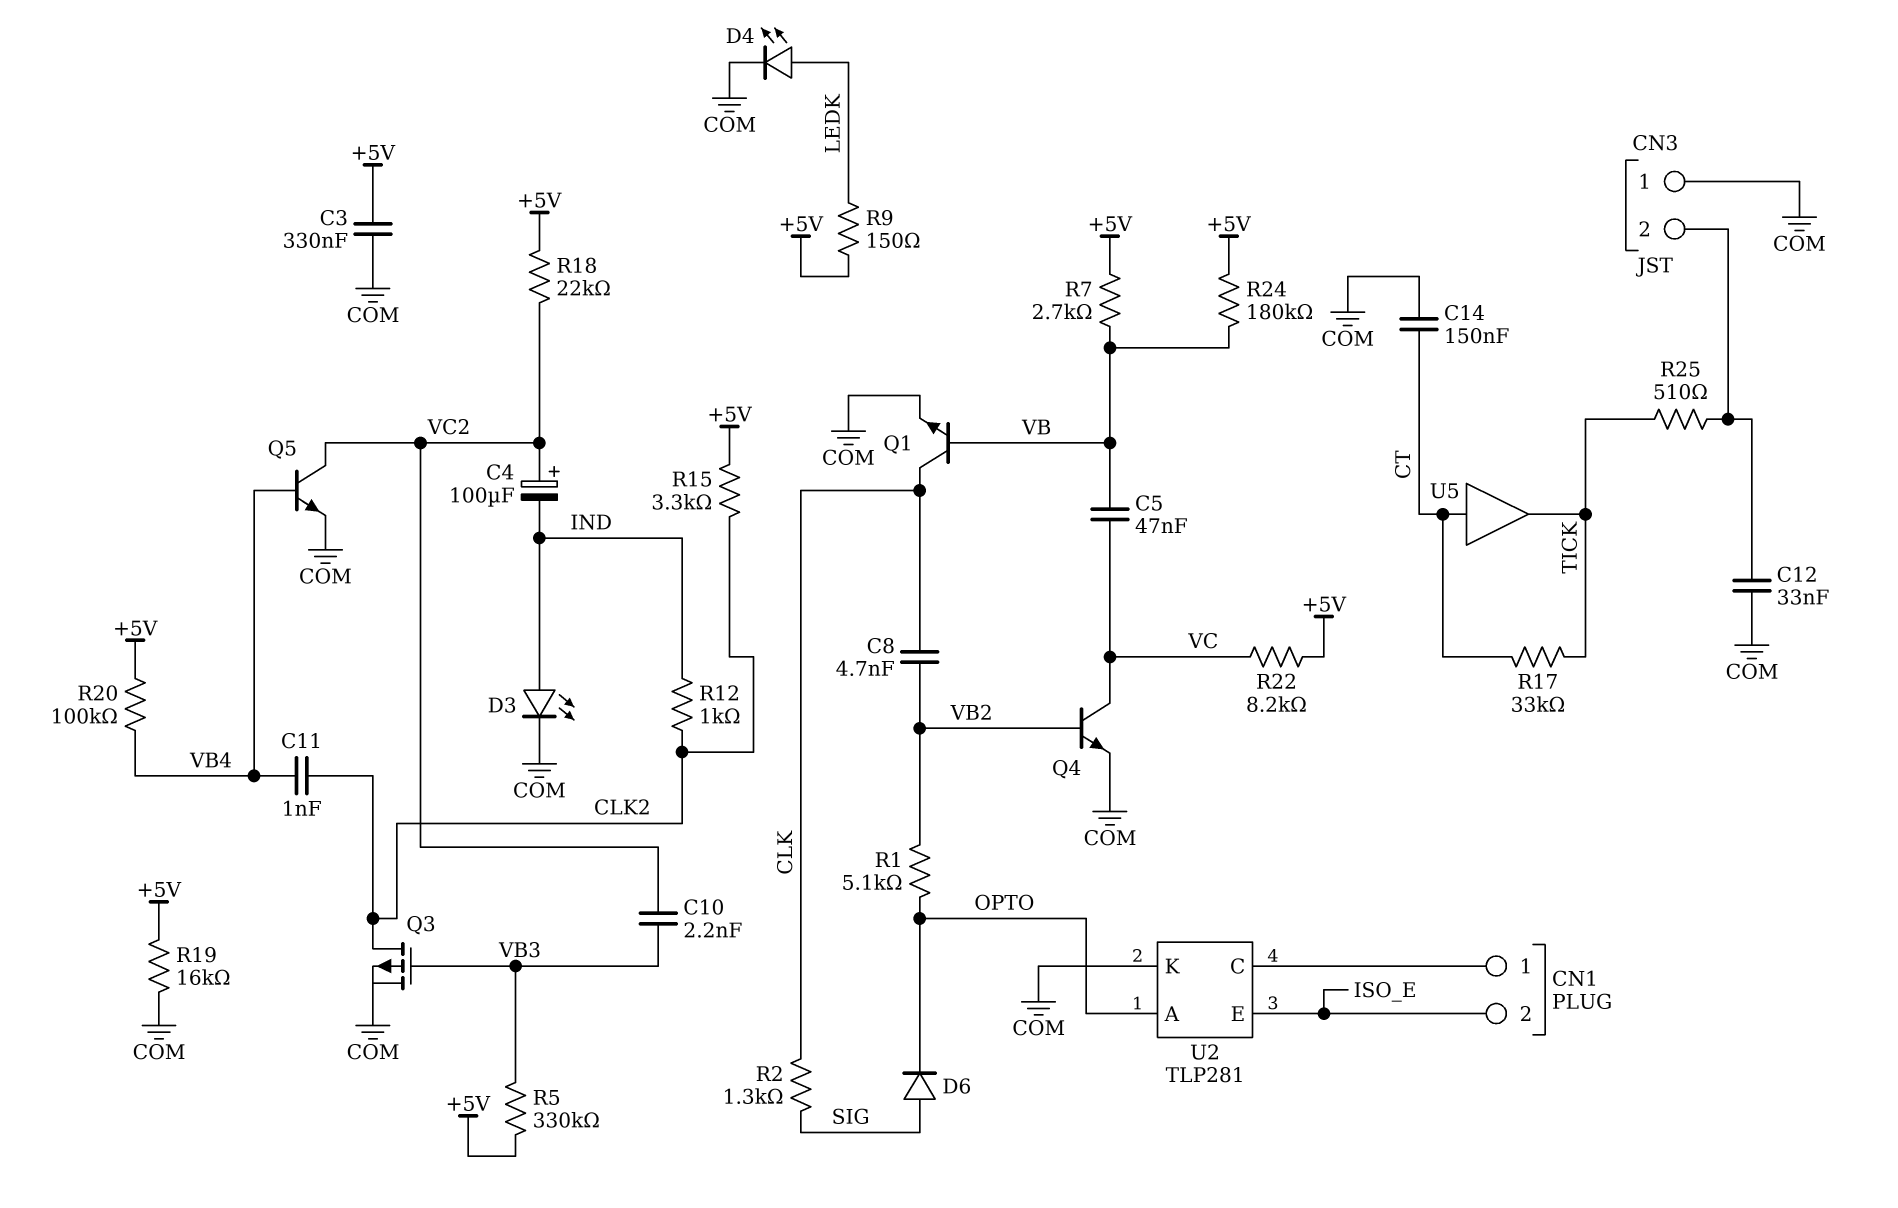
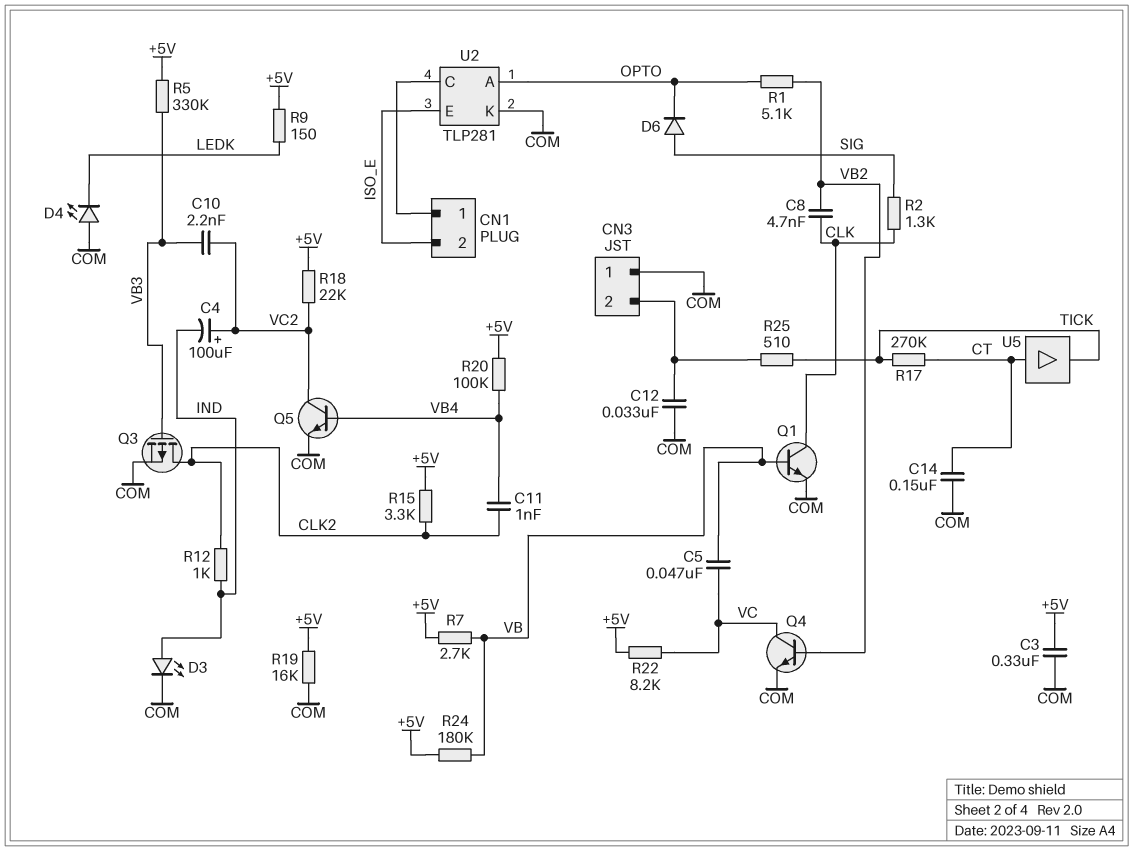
D4: LED (A LEDK, K COM) -> LED (A COM, K LEDK)
R17: 33k (CT, TICK) -> 270k (CT, TICK)

